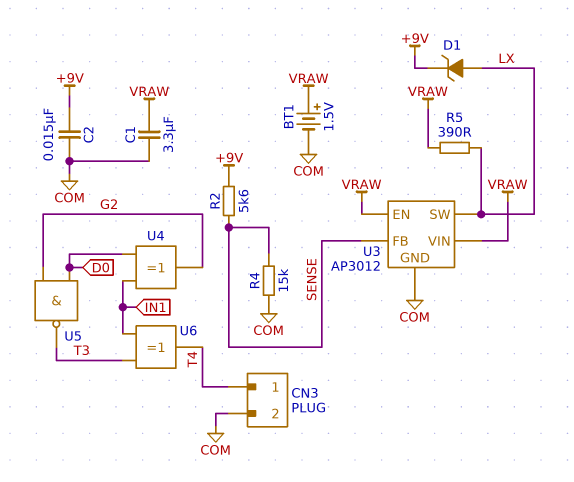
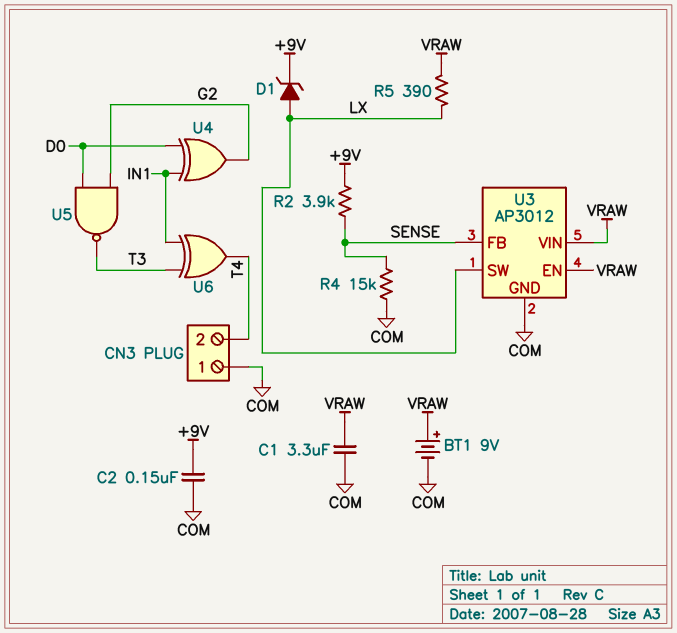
BT1: 1.5V (plus VRAW, minus COM) -> 9V (plus VRAW, minus COM)
C2: 15nF (+9V, COM) -> 150nF (+9V, COM)
CN3 pin 1: T4 -> COM
CN3 pin 2: COM -> T4
R2: 5.6k (+9V, SENSE) -> 3.9k (+9V, SENSE)

